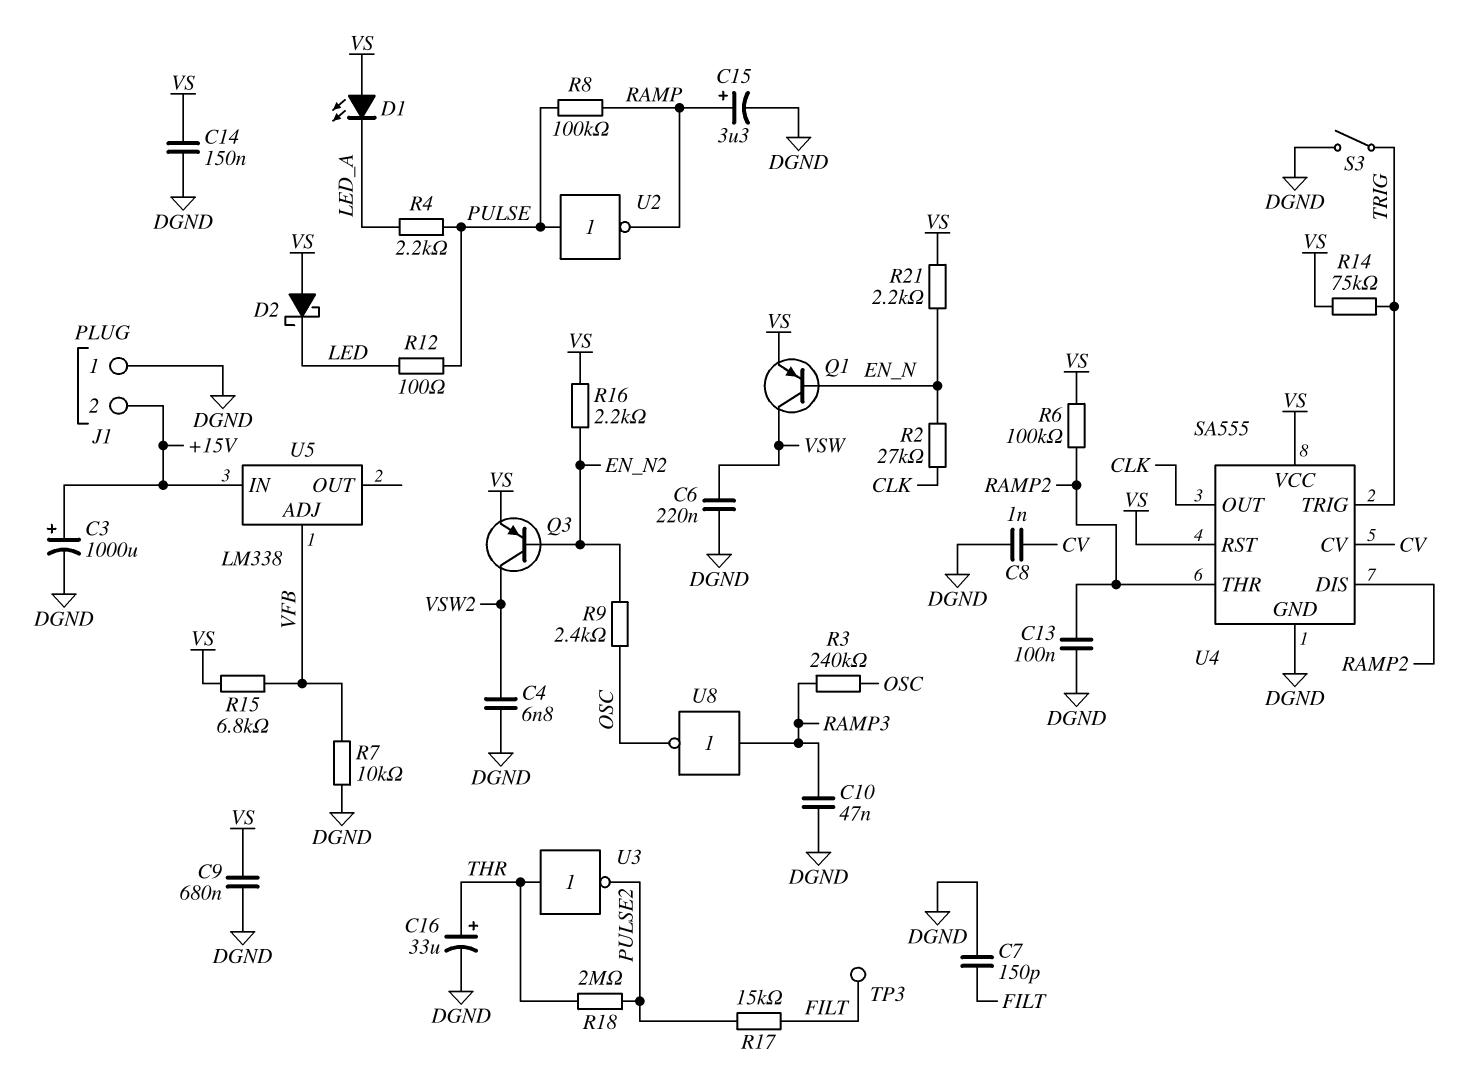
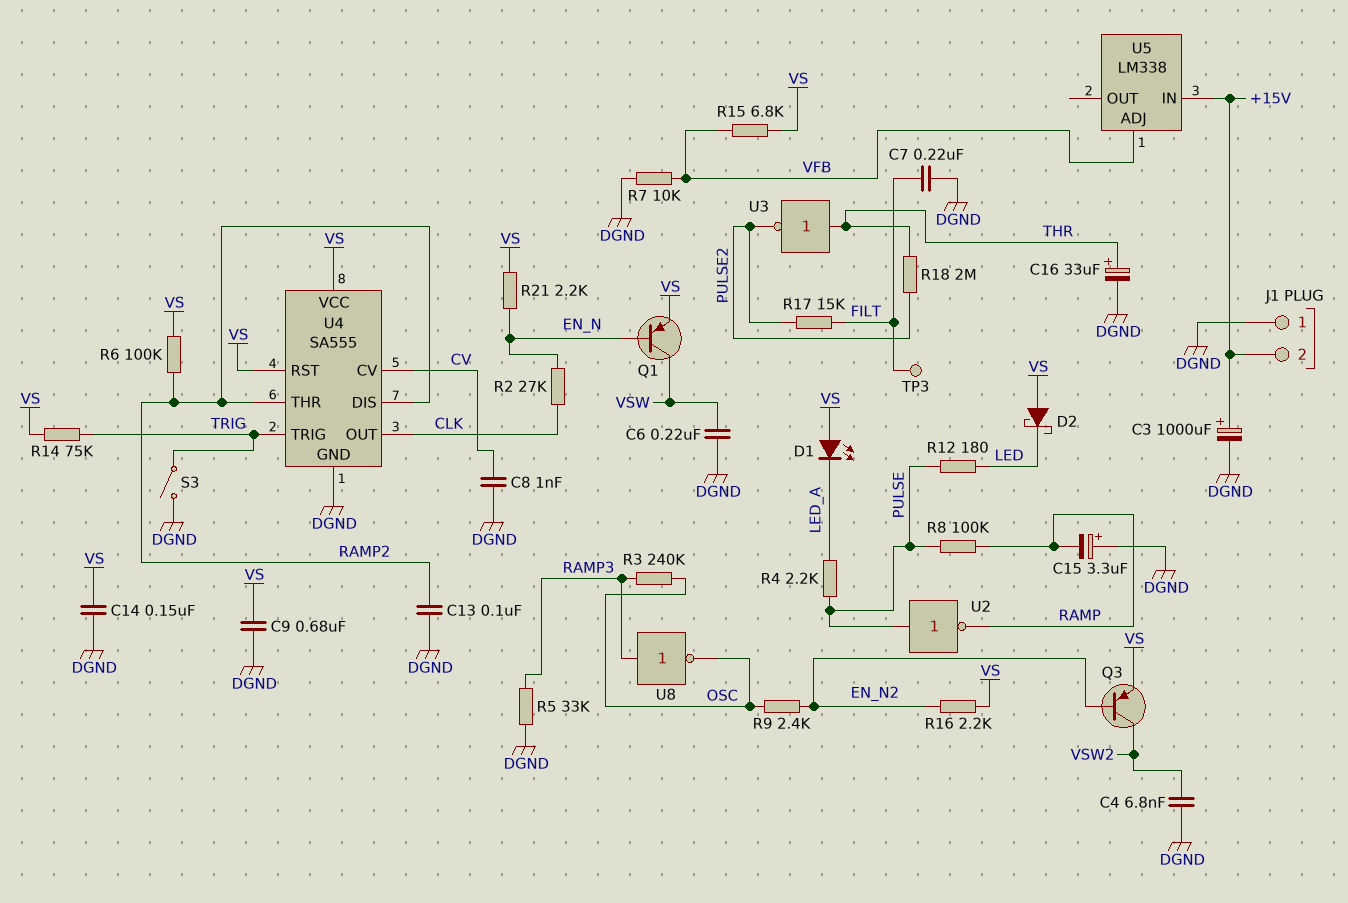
C7: 150pF (DGND, FILT) -> 220nF (DGND, FILT)
C10: 47nF (DGND, RAMP3) -> none
C15: 3.3uF (plus RAMP, minus DGND) -> 3.3uF (plus DGND, minus RAMP)
R5: none -> 33k (DGND, RAMP3)
R12: 100 (LED, PULSE) -> 180 (LED, PULSE)

